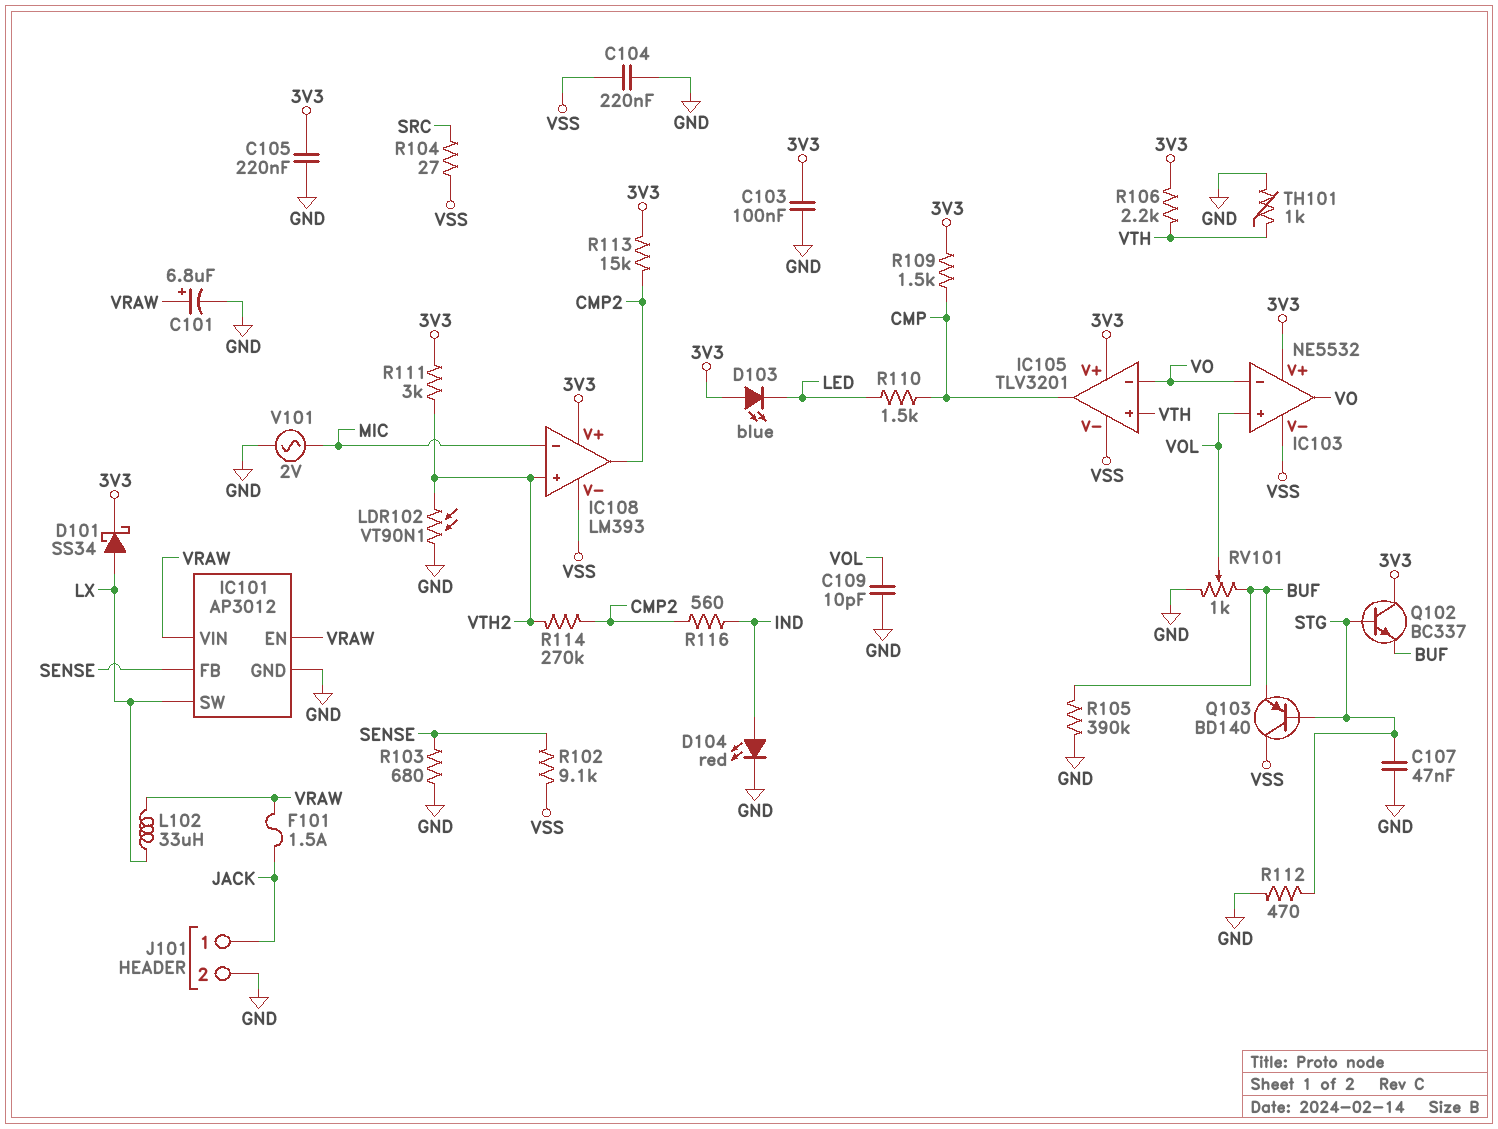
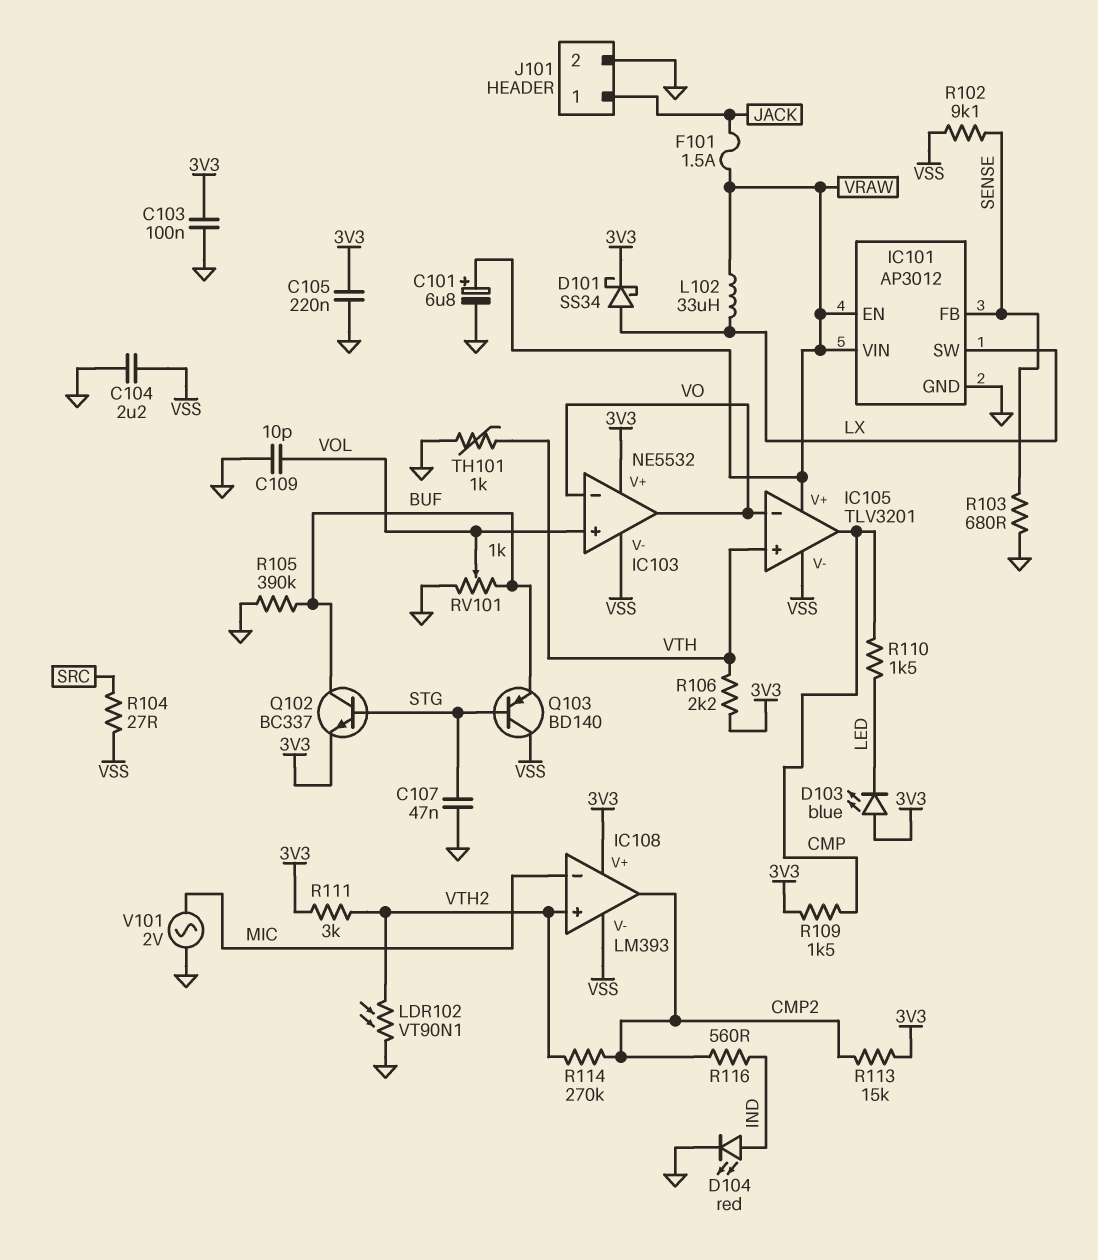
C104: 220nF (GND, VSS) -> 2.2uF (GND, VSS)
IC105 pin V+: 3V3 -> VRAW
Q102: NPN BC337 (B STG, C 3V3, E BUF) -> NPN BC337 (B STG, C BUF, E 3V3)
R112: 470 (GND, STG) -> none

